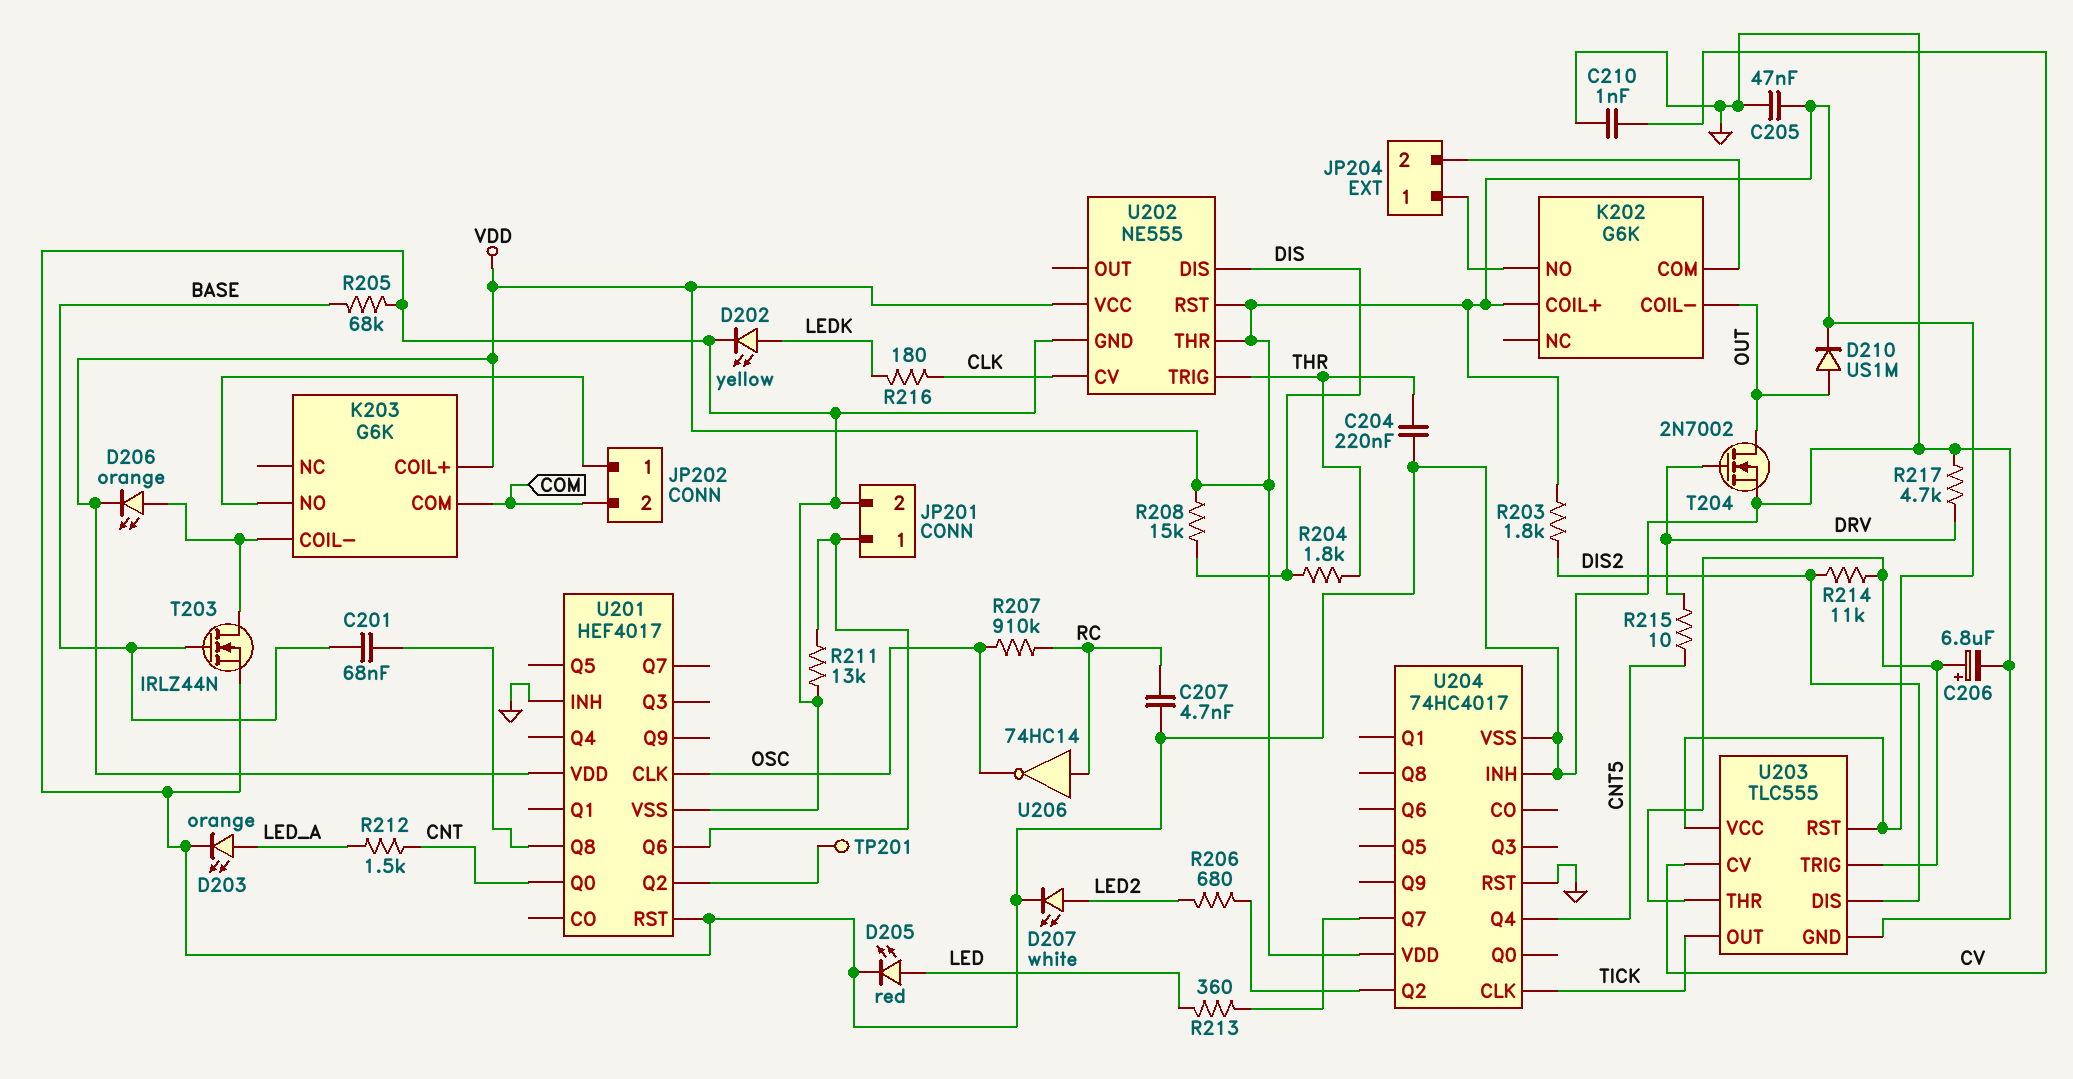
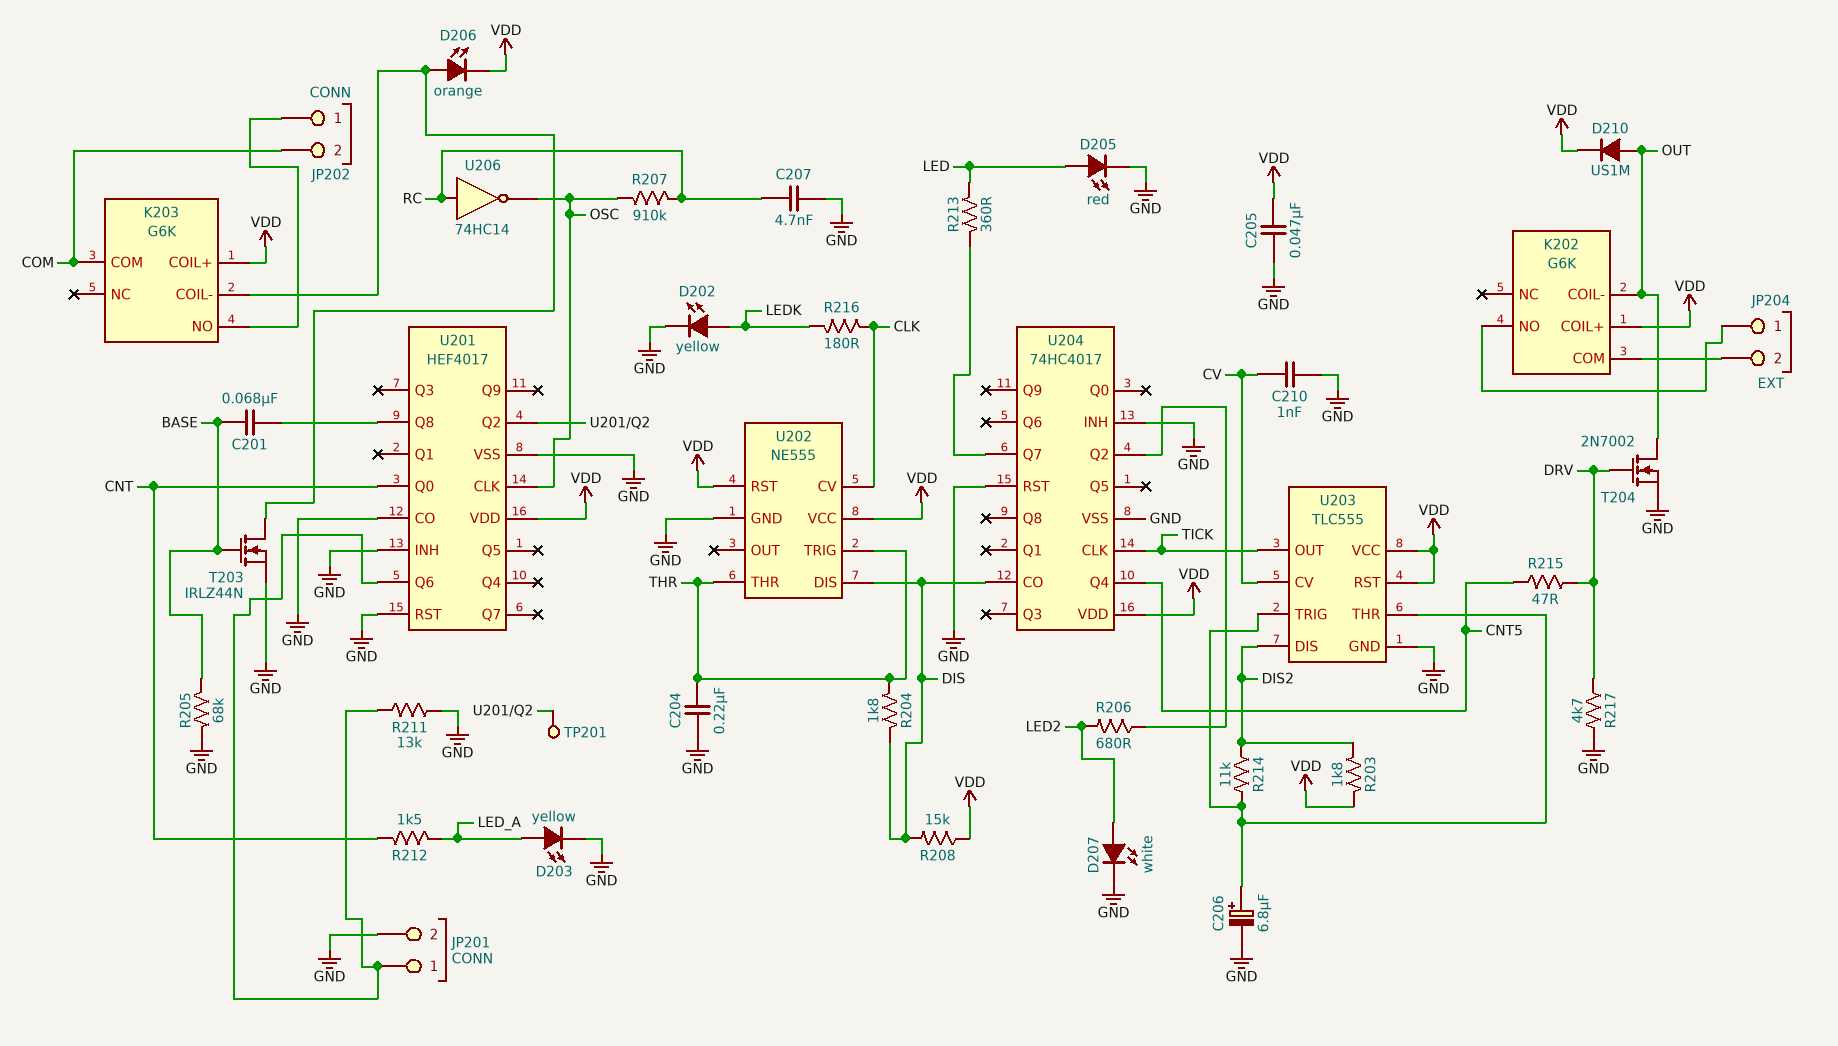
D203: LED orange (A LED_A, K GND) -> LED yellow (A LED_A, K GND)
R215: 10 (CNT5, DRV) -> 47 (CNT5, DRV)
U201 pin CO: none -> GND
U202 pin THR: VDD -> THR
U204 pin CO: none -> DIS

